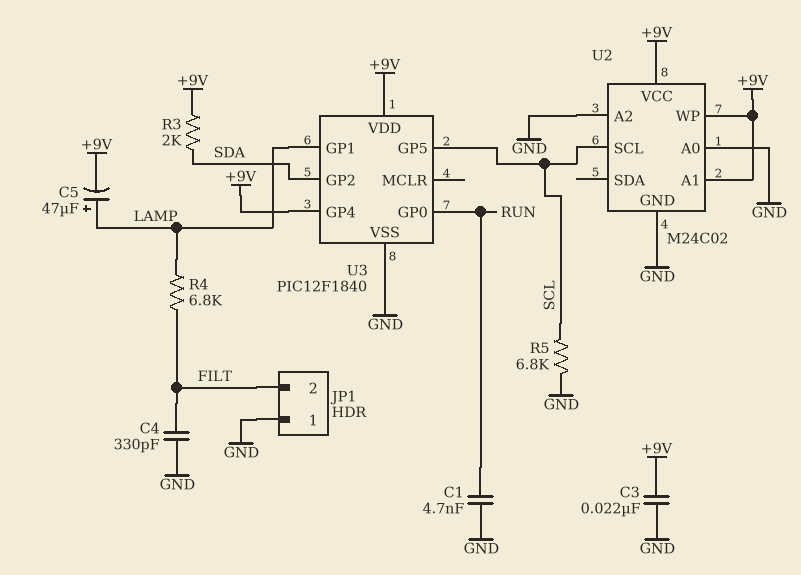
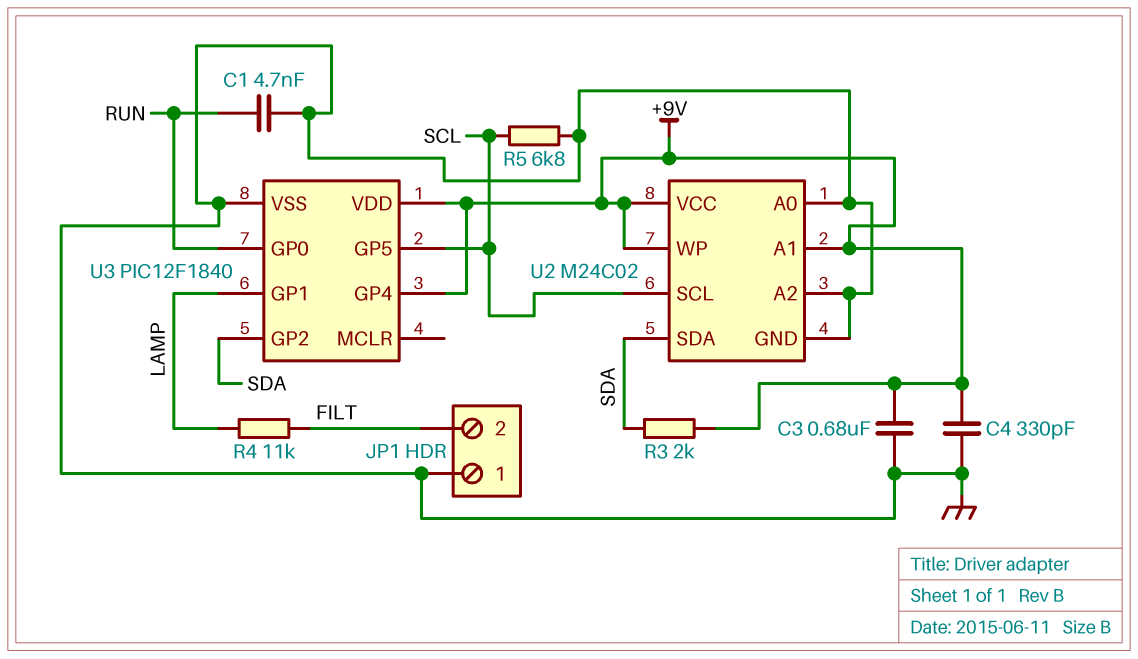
C3: 22nF (+9V, GND) -> 680nF (+9V, GND)
C4: 330pF (FILT, GND) -> 330pF (+9V, GND)
C5: 47uF (plus LAMP, minus +9V) -> none
R4: 6.8k (FILT, LAMP) -> 11k (FILT, LAMP)
U2 pin SDA: none -> SDA

